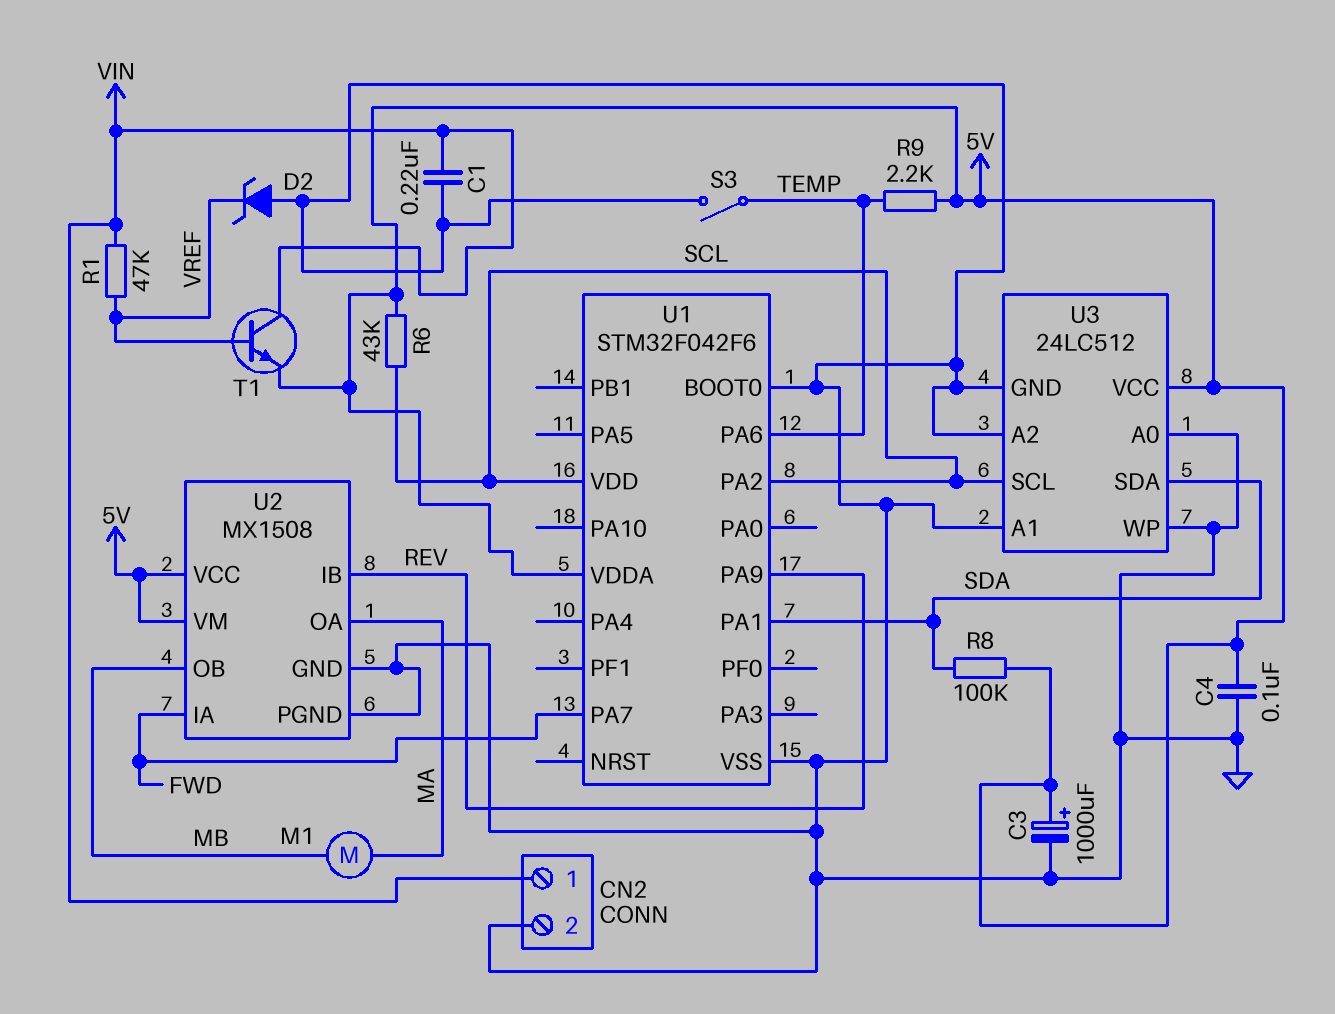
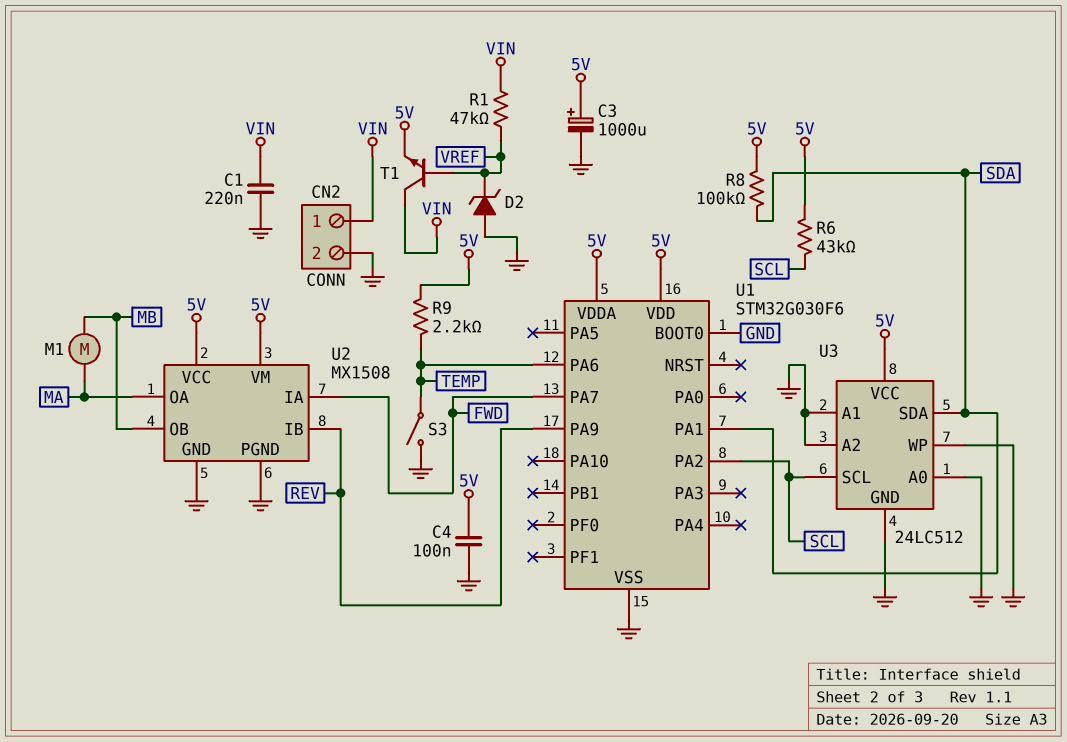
U1: STM32F042F6 -> STM32G030F6
U1 pin VDD: SCL -> 5V

